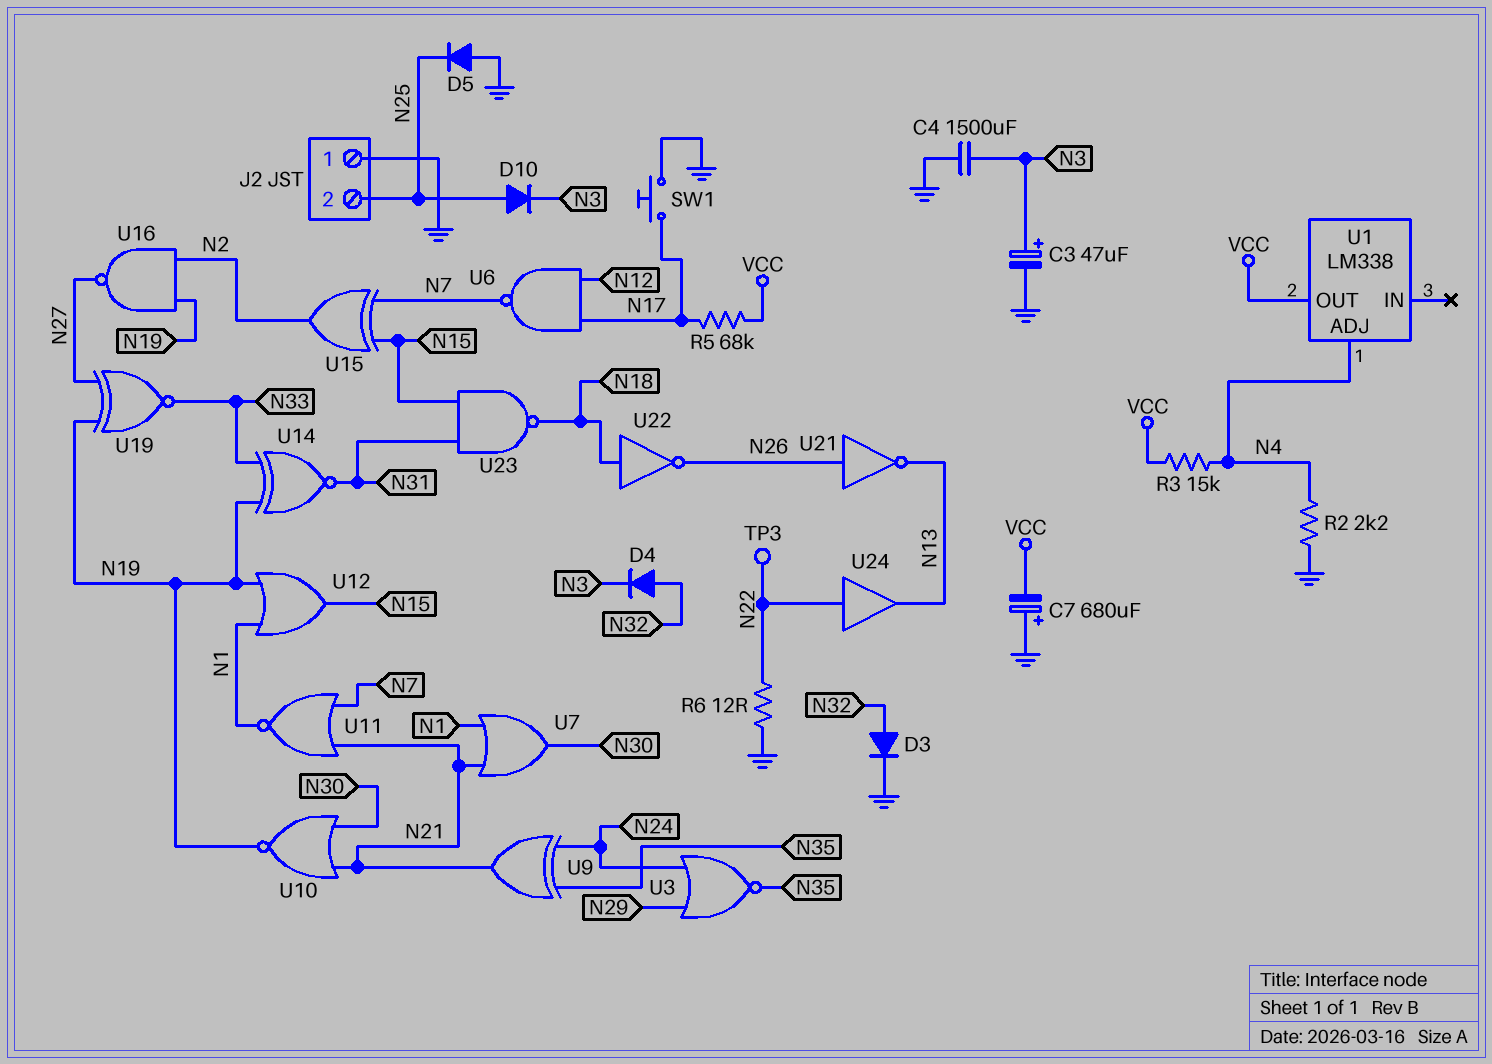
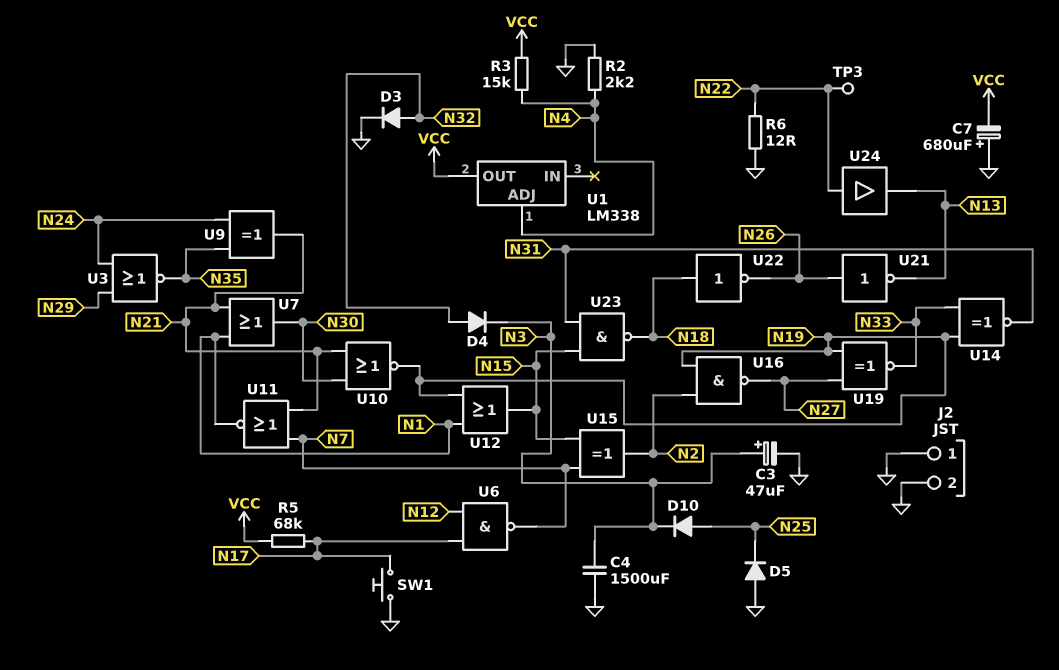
J2 pin 2: N25 -> GND

